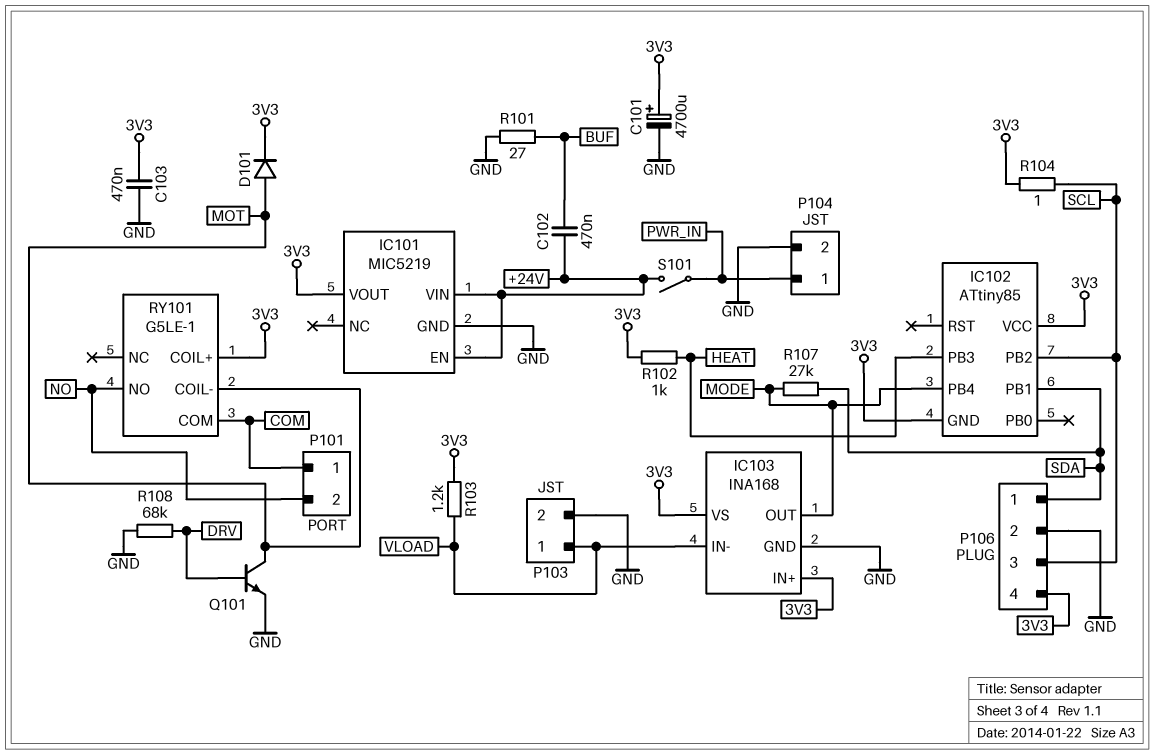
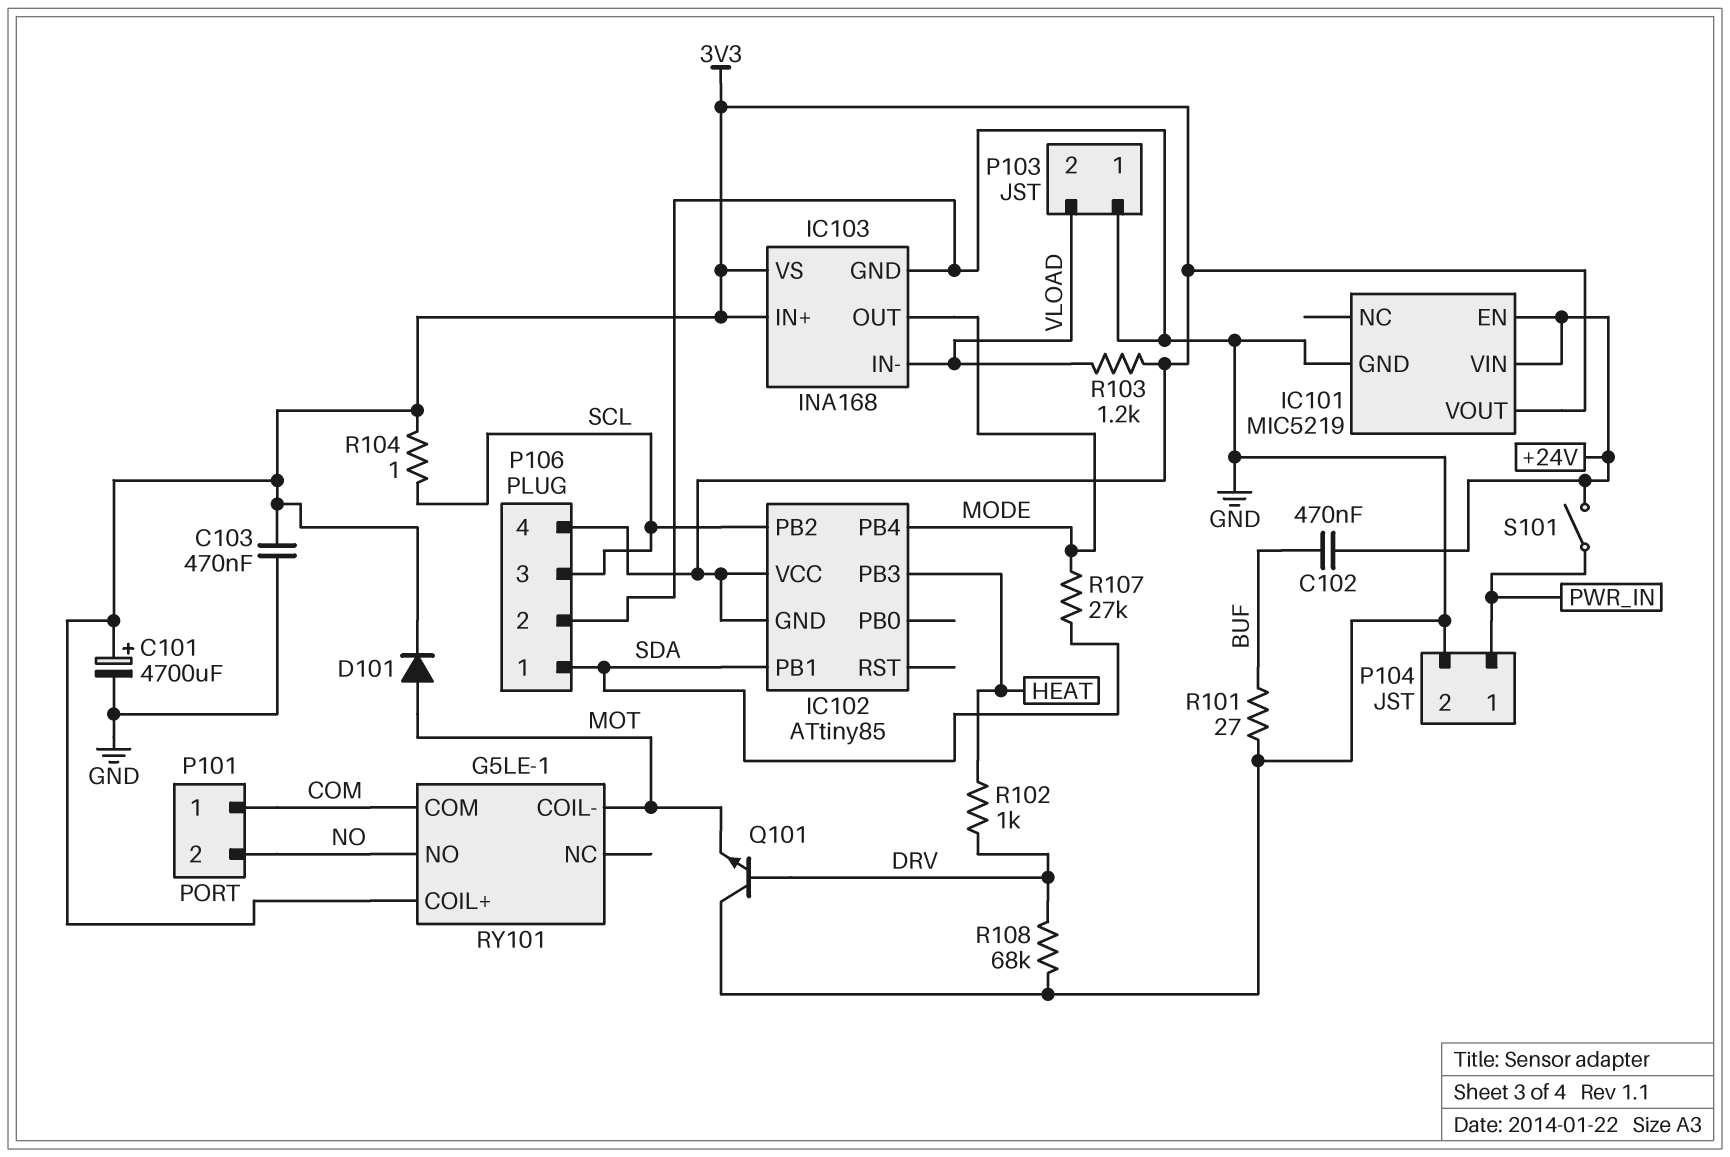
P103 pin 1: VLOAD -> GND
P103 pin 2: GND -> VLOAD
Q101: NPN (B DRV, C MOT, E GND) -> NPN (B DRV, C GND, E MOT)
R102: 1k (3V3, HEAT) -> 1k (DRV, HEAT)

